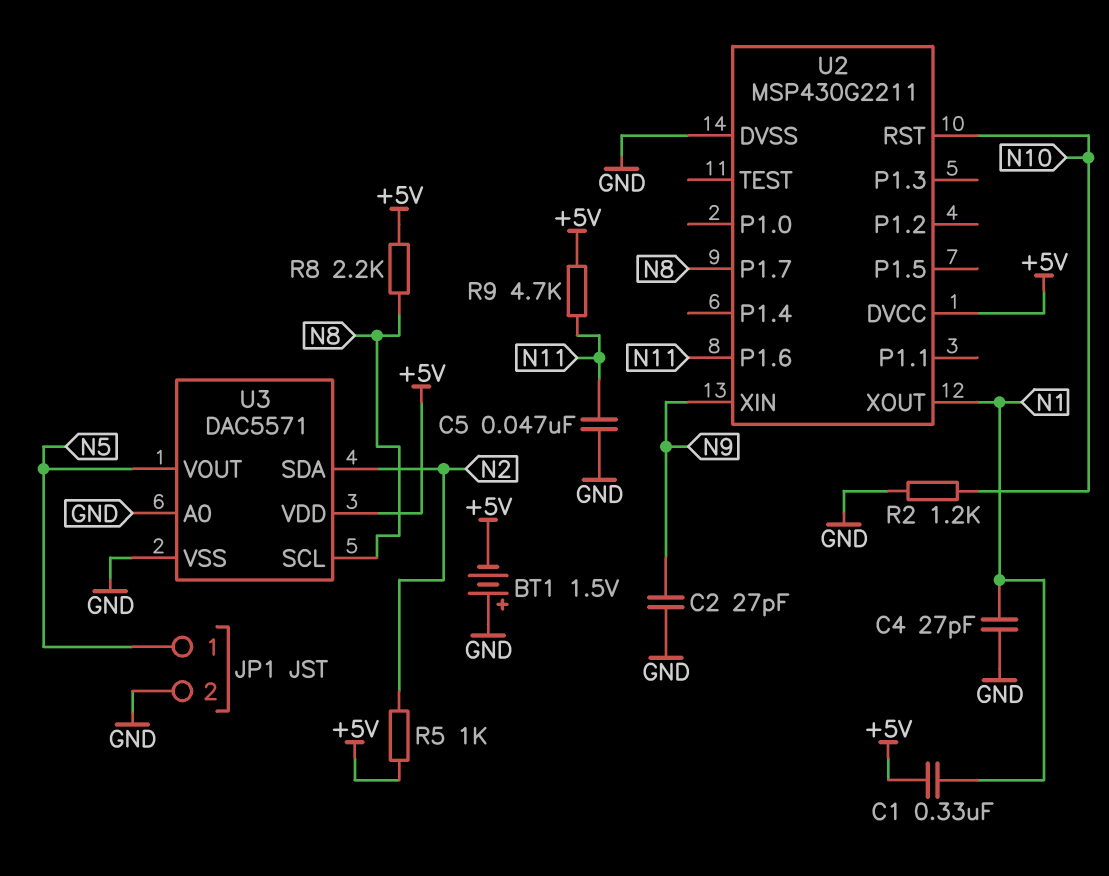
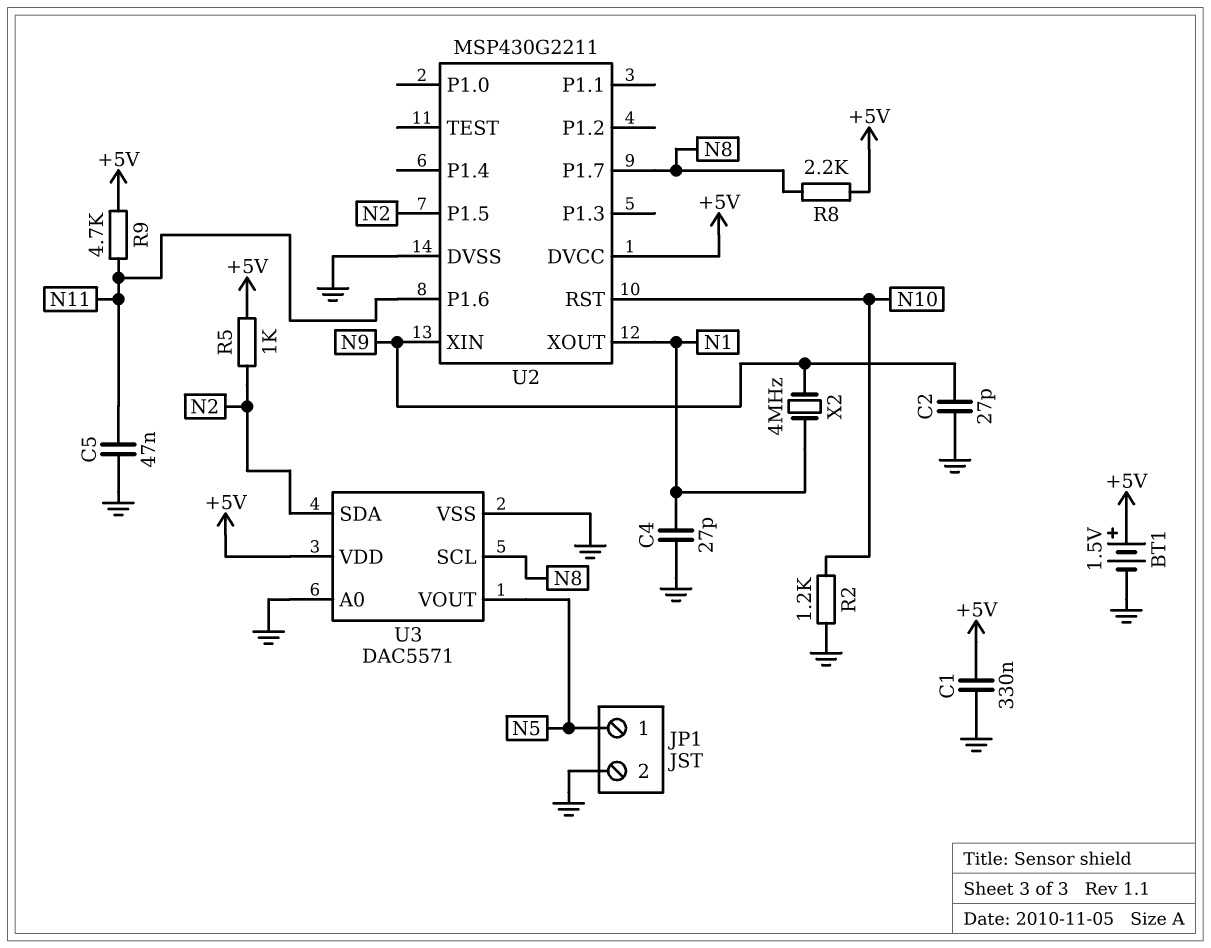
BT1: 1.5V (plus GND, minus +5V) -> 1.5V (plus +5V, minus GND)
C1: 330nF (+5V, N1) -> 330nF (+5V, GND)
U2 pin P1.5: none -> N2
X2: none -> 4MHz (N1, N9)

